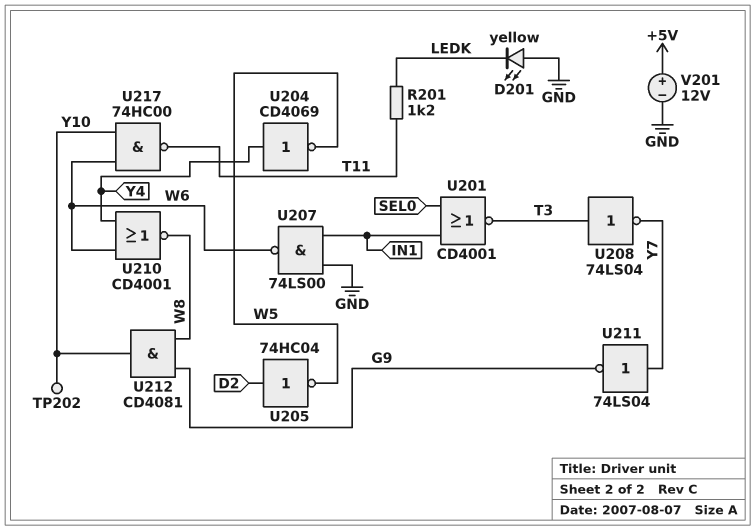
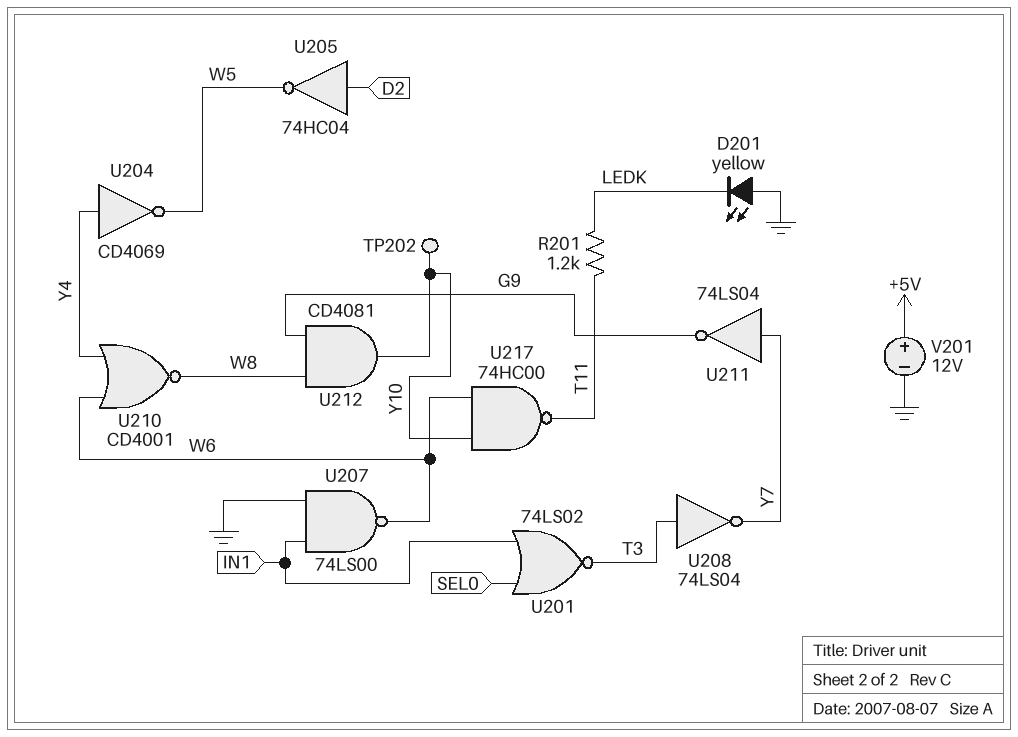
U201: NOR CD4001 (in IN1, in SEL0, out T3) -> NOR 74LS02 (in IN1, in SEL0, out T3)

